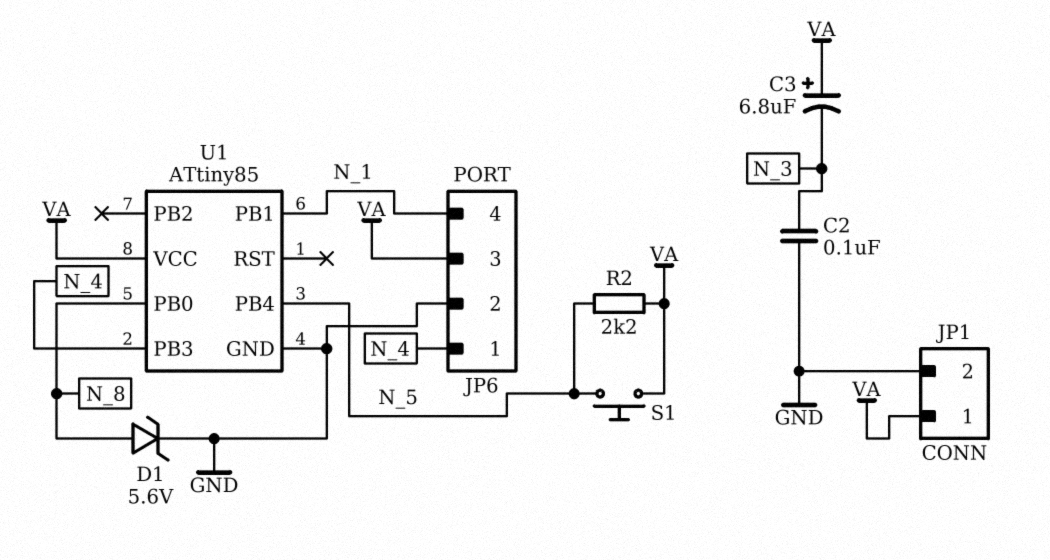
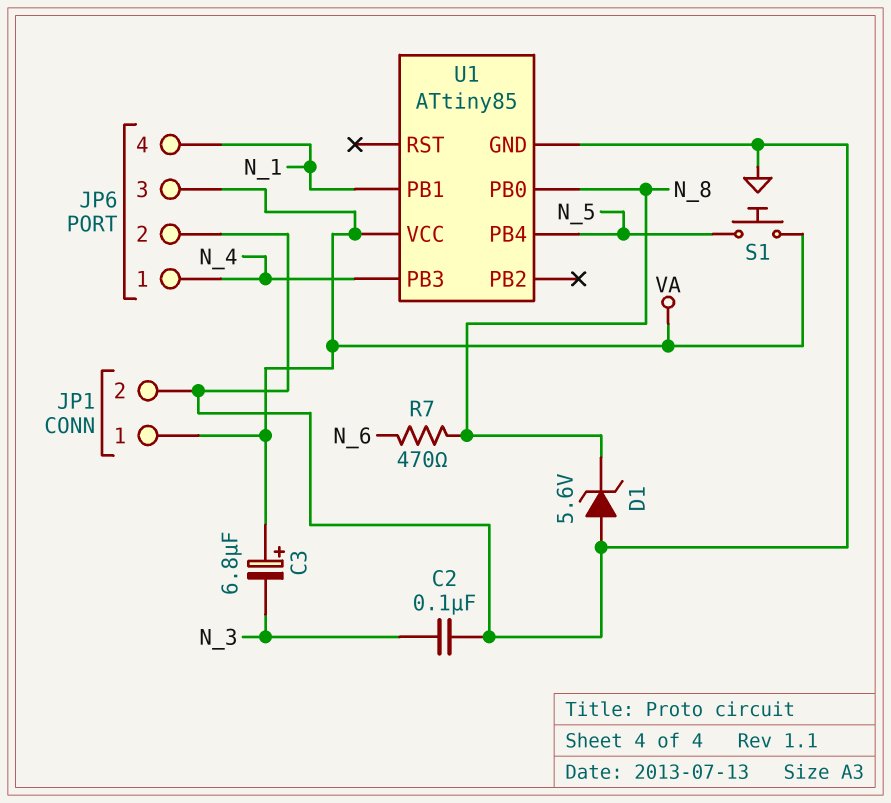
D1: zener 5.6V (A N_8, K GND) -> zener 5.6V (A GND, K N_8)
R2: 2.2k (N_5, VA) -> none
R7: none -> 470 (N_6, N_8)

